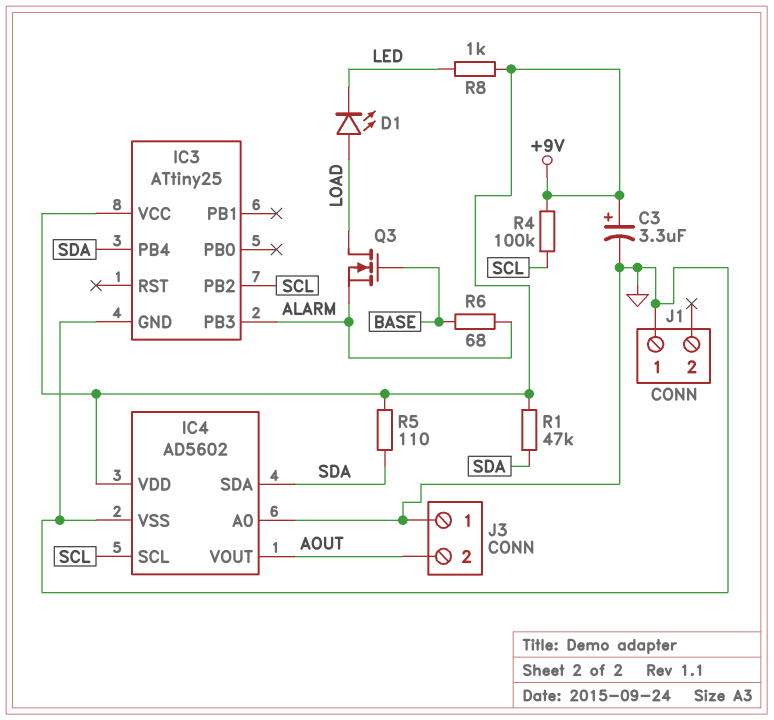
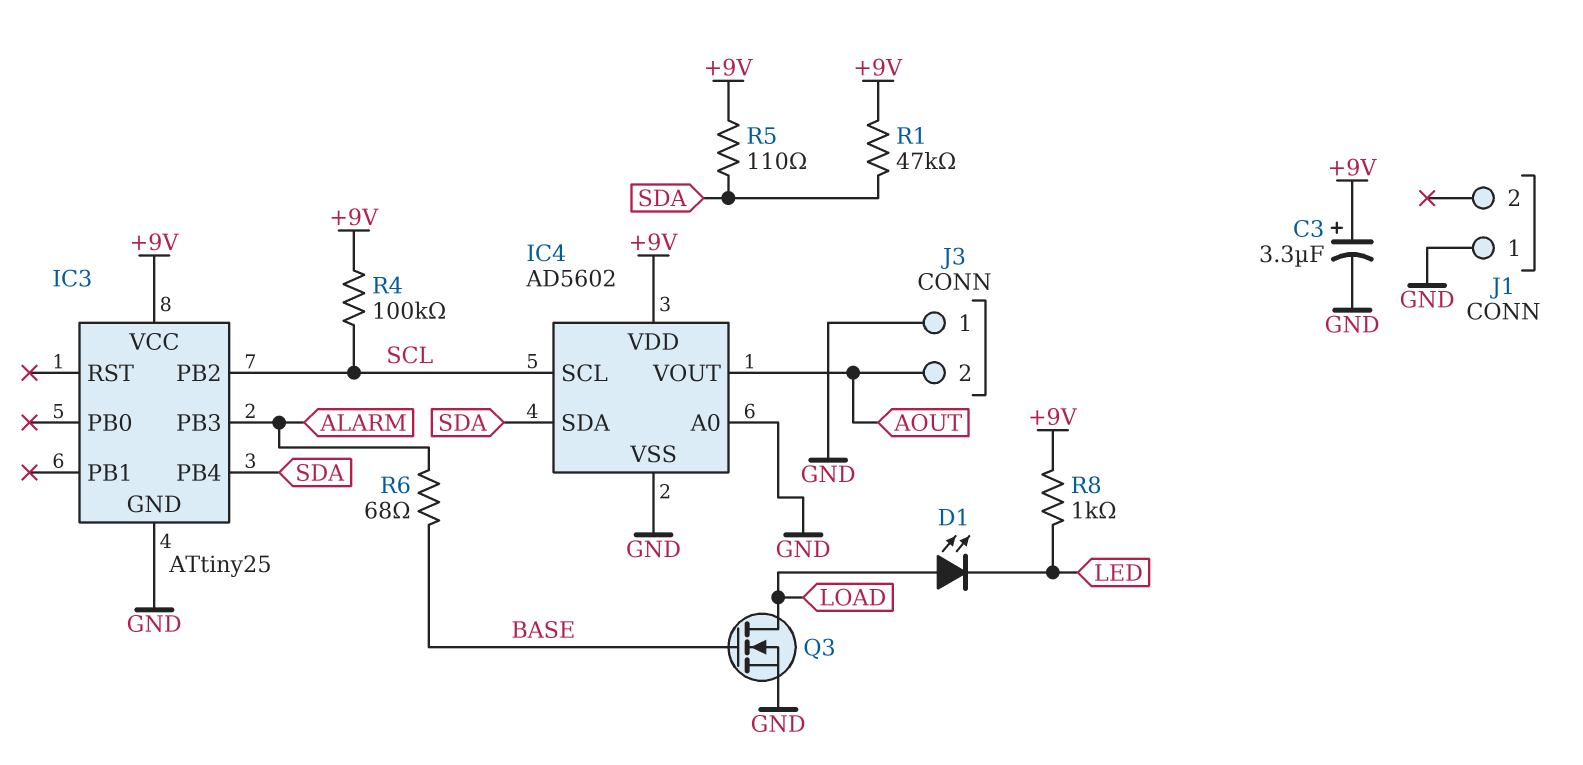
Q3: NMOS (G BASE, D LOAD, S ALARM) -> NMOS (G BASE, D LOAD, S GND)

